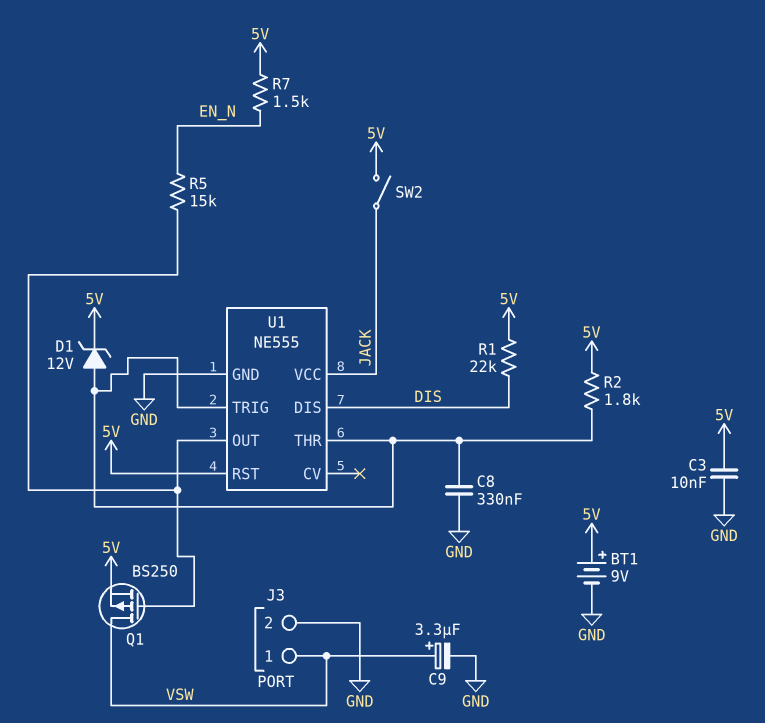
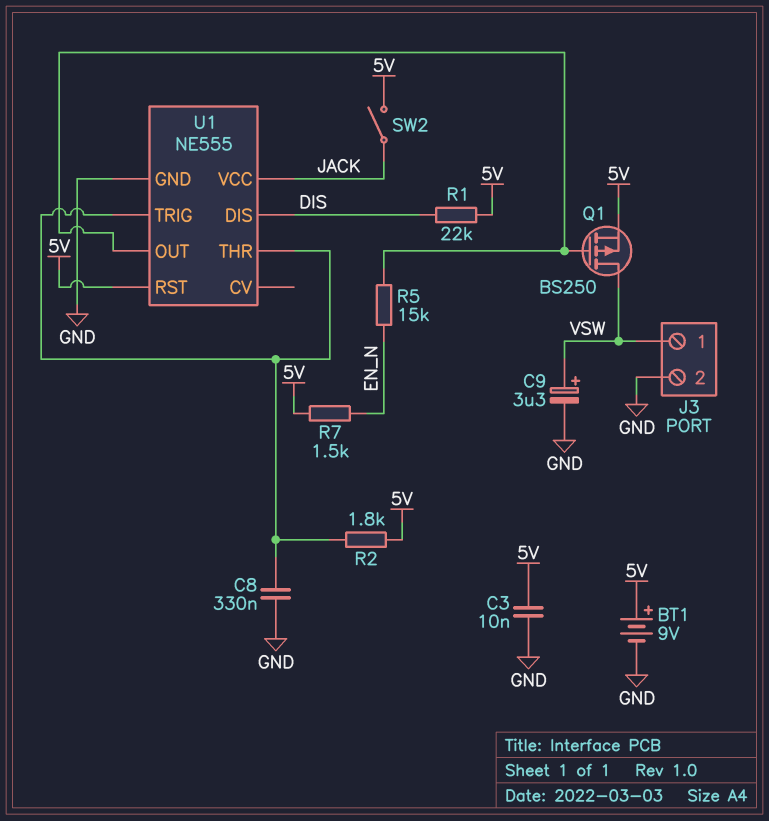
D1: zener 12V (A U1/THR, K 5V) -> none

